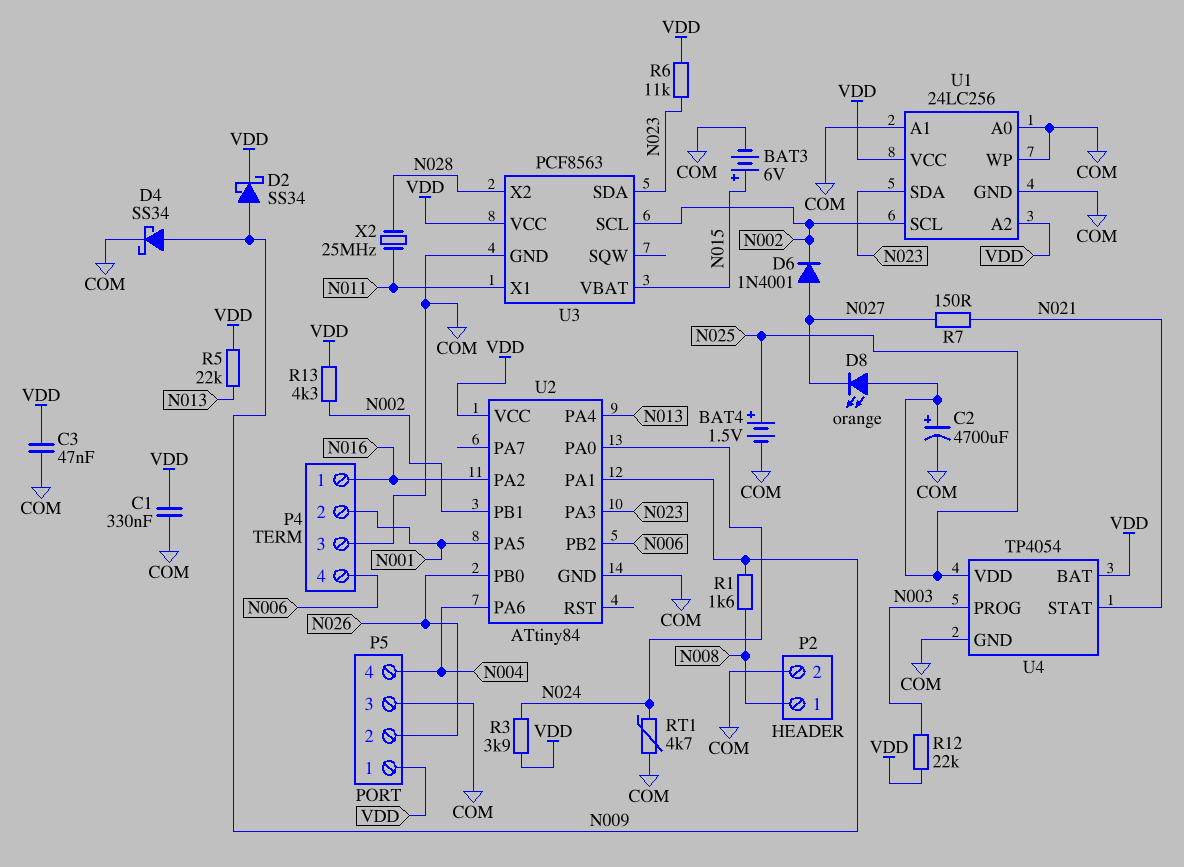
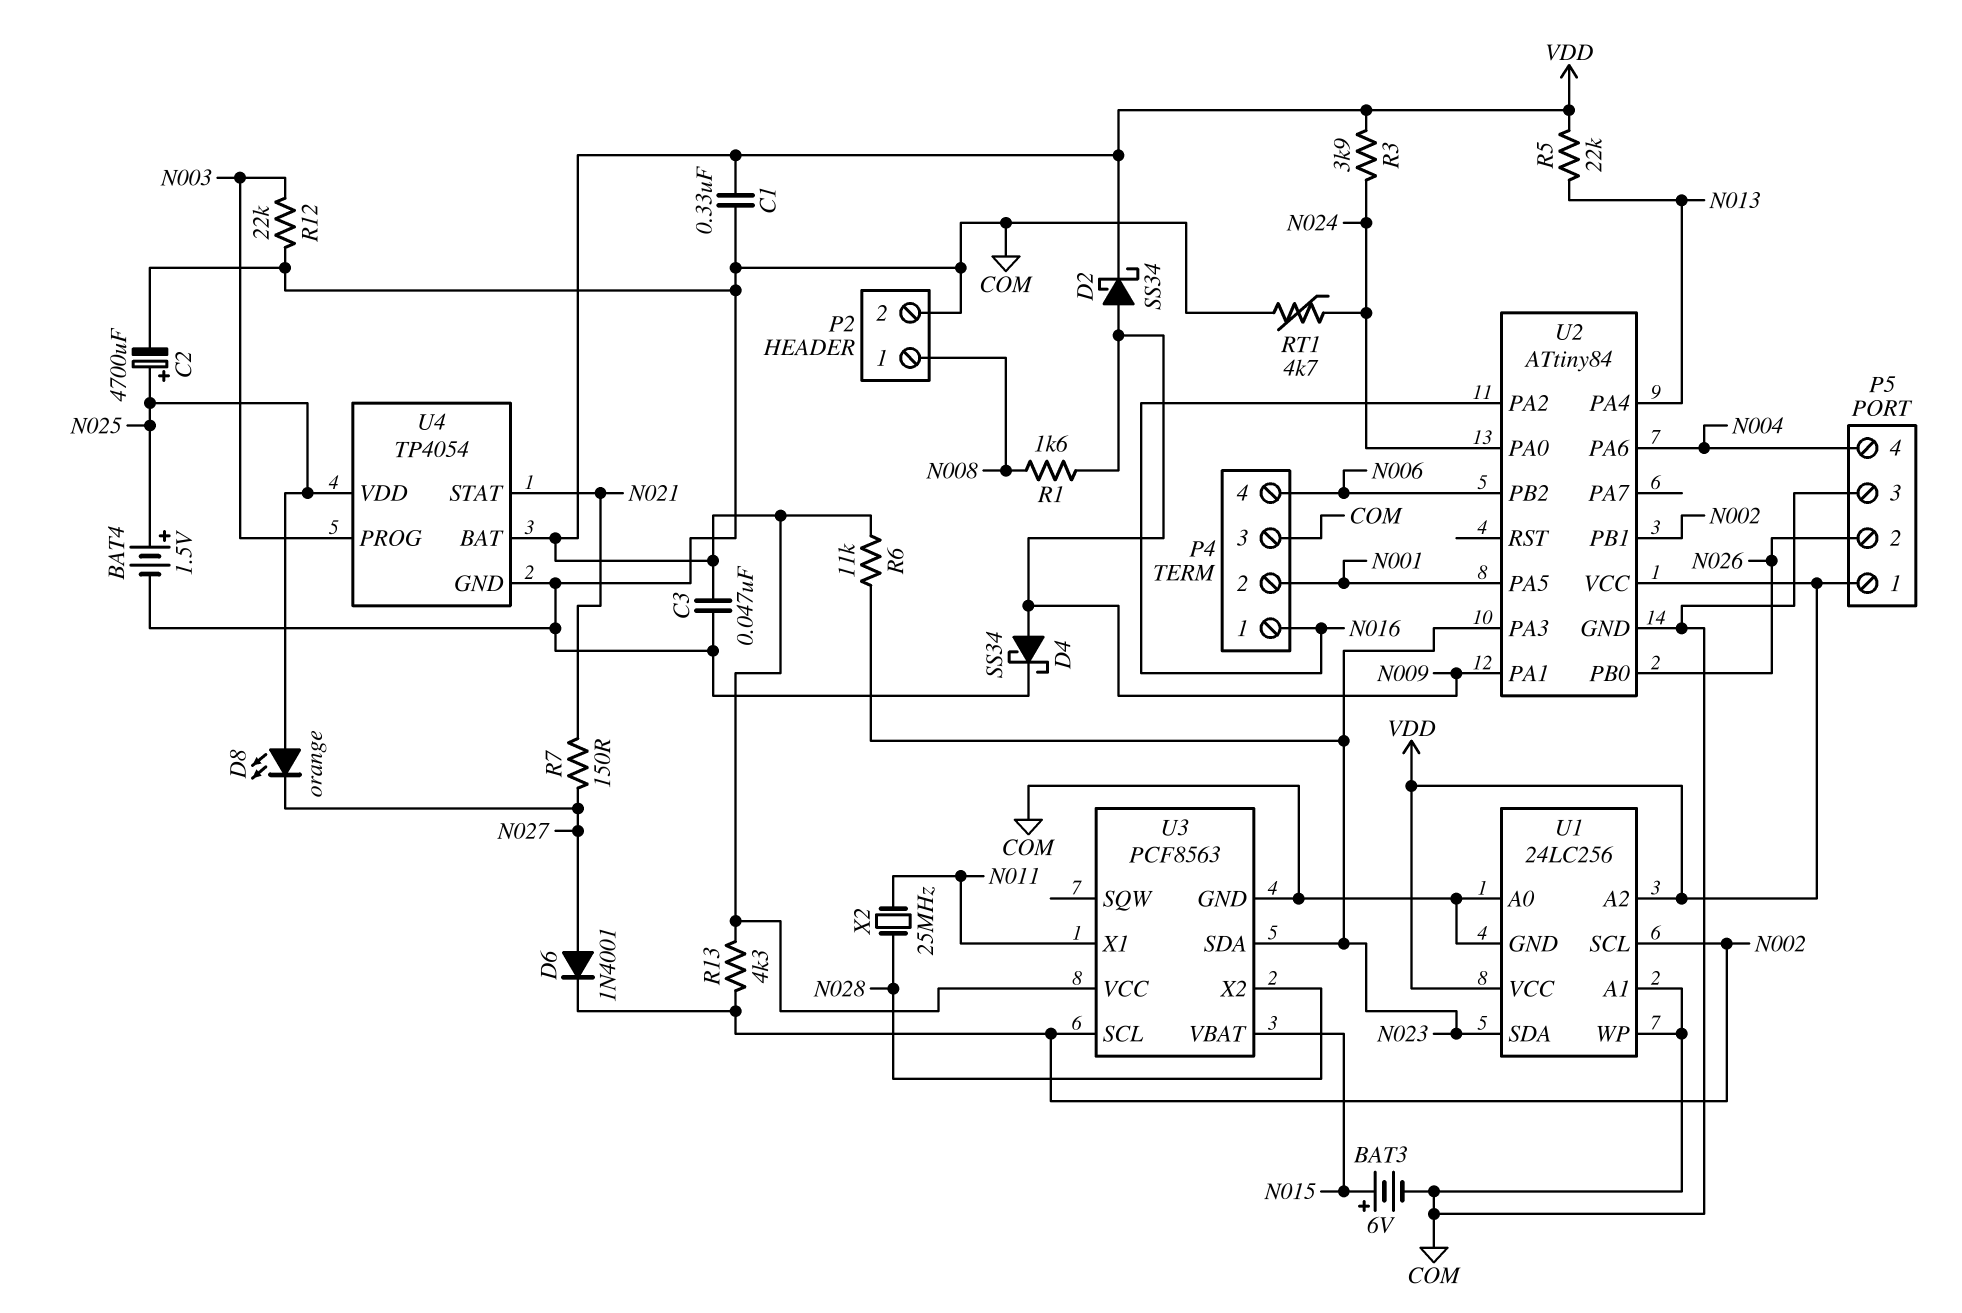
R12: 22k (N003, VDD) -> 22k (COM, N003)

